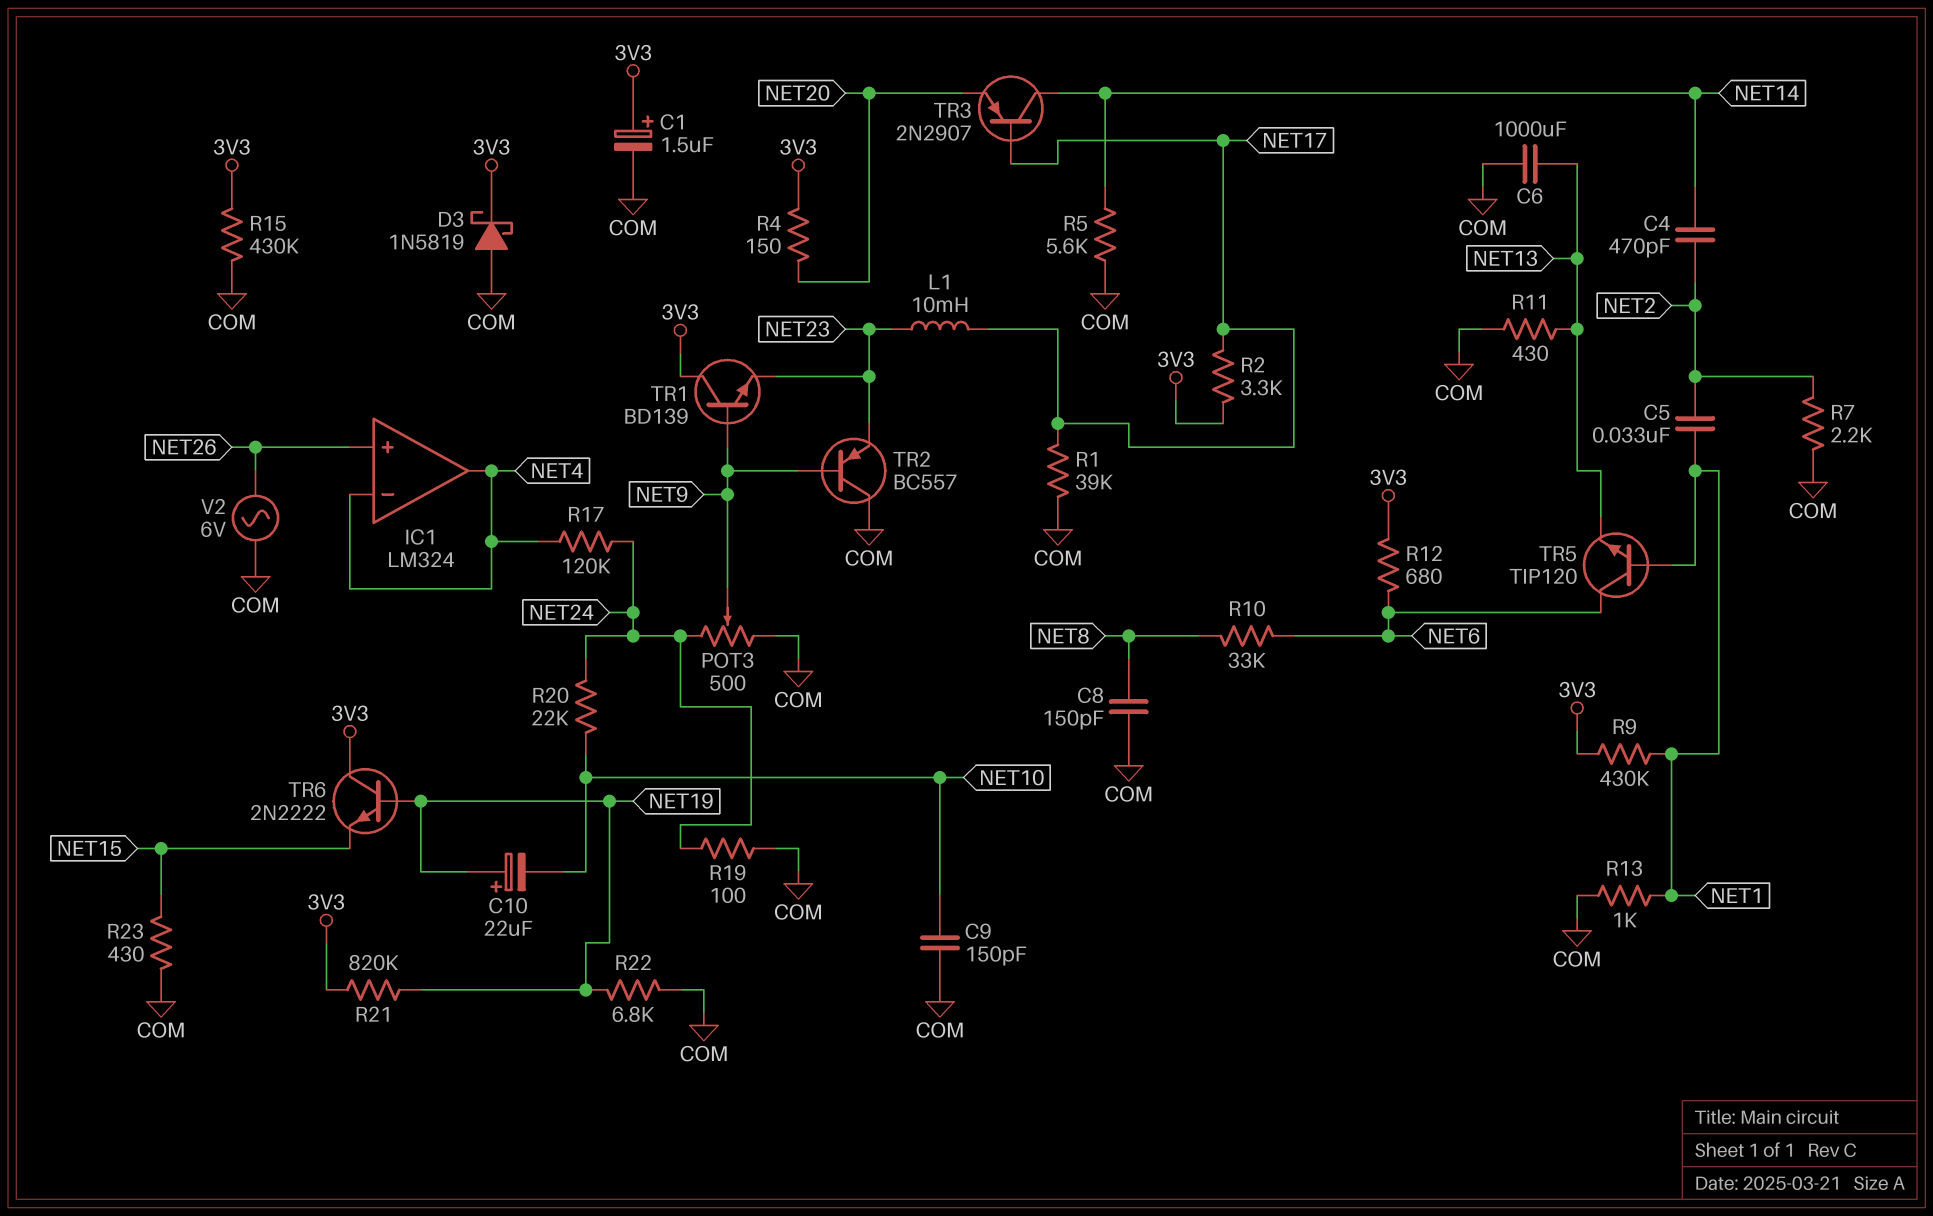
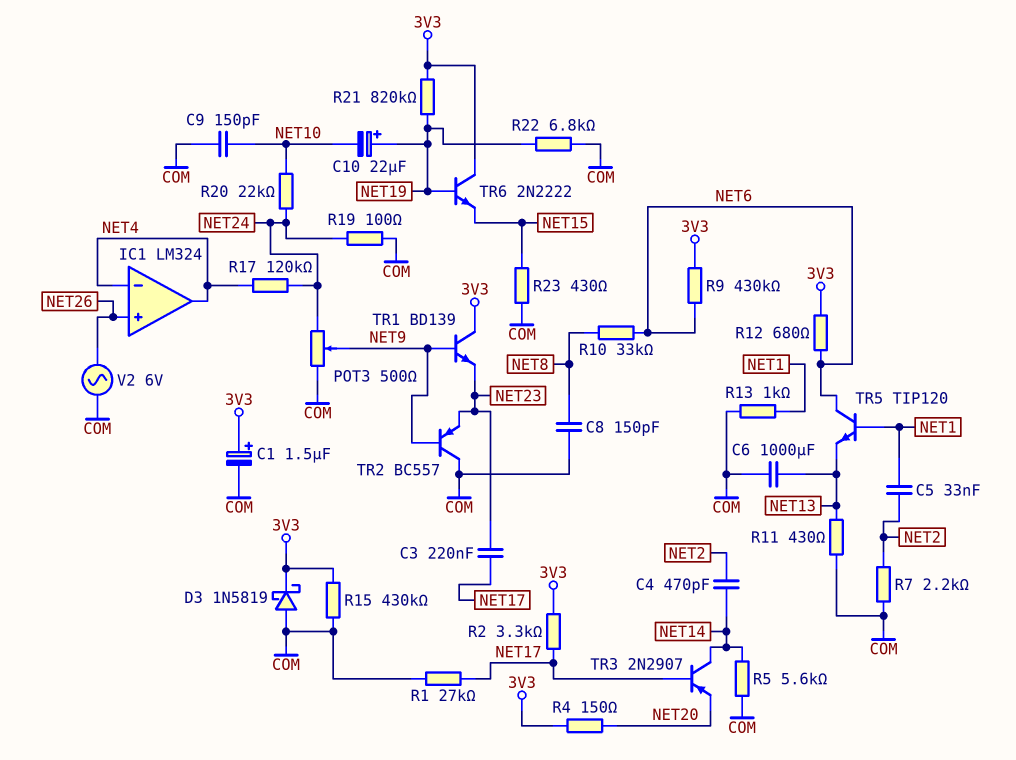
C3: none -> 220nF (NET17, NET23)
L1: 10mH (NET17, NET23) -> none
R1: 39k (COM, NET17) -> 27k (COM, NET17)
R9: 430k (3V3, NET1) -> 430k (3V3, NET6)

